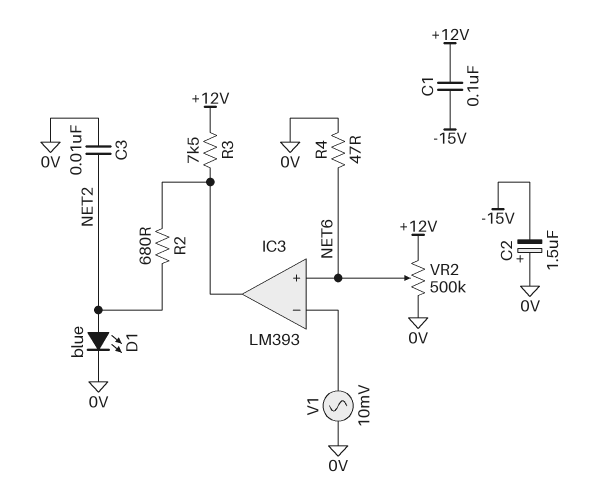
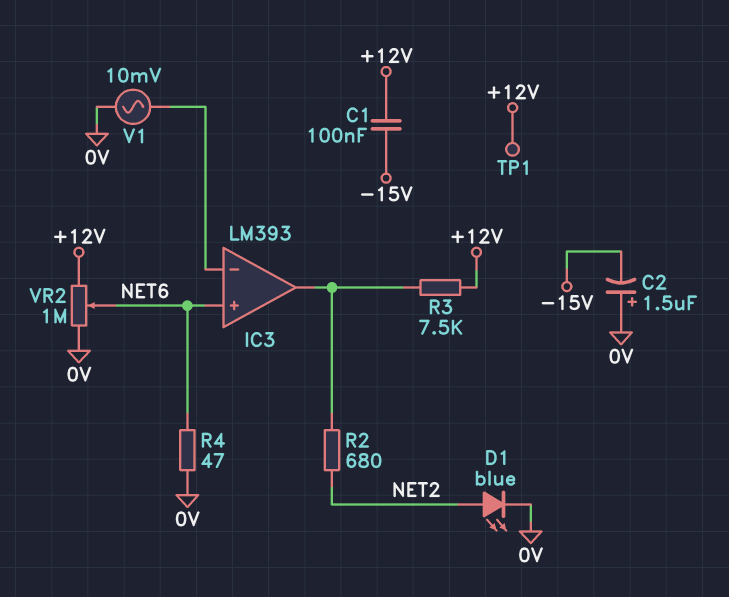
C3: 10nF (0V, NET2) -> none
TP1: none -> test point (+12V)
VR2: 500k (+12V, 0V, wiper NET6) -> 1M (+12V, 0V, wiper NET6)

